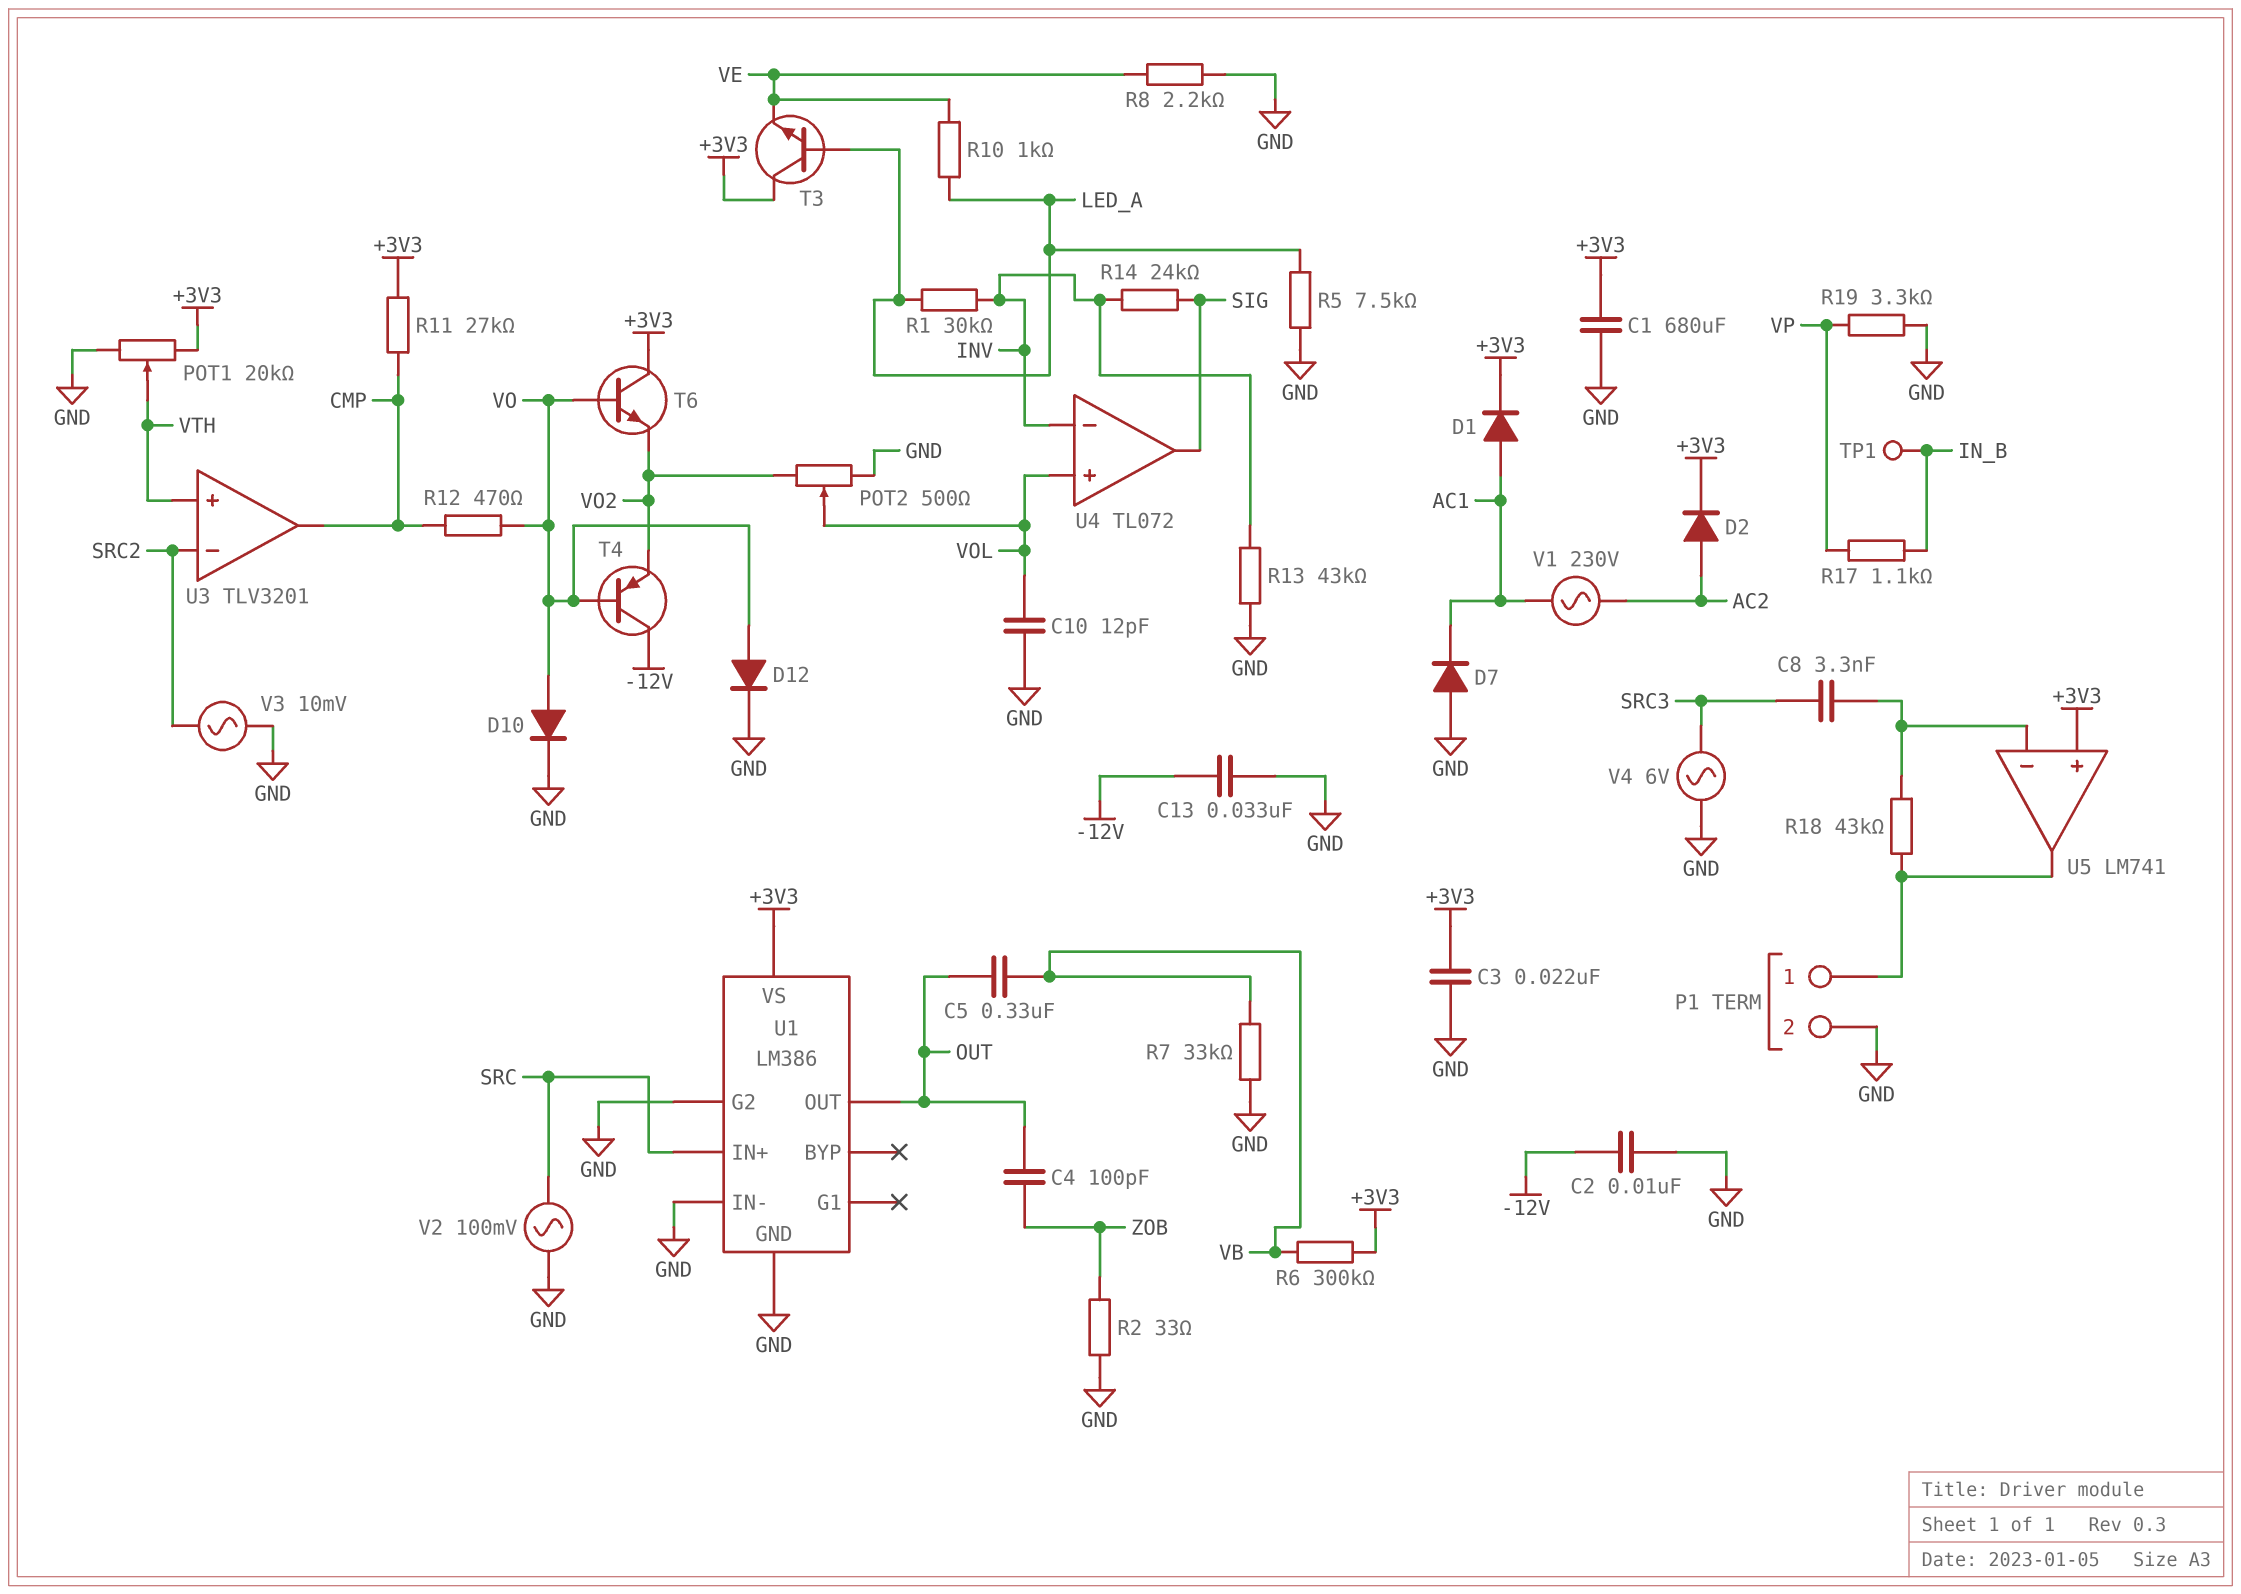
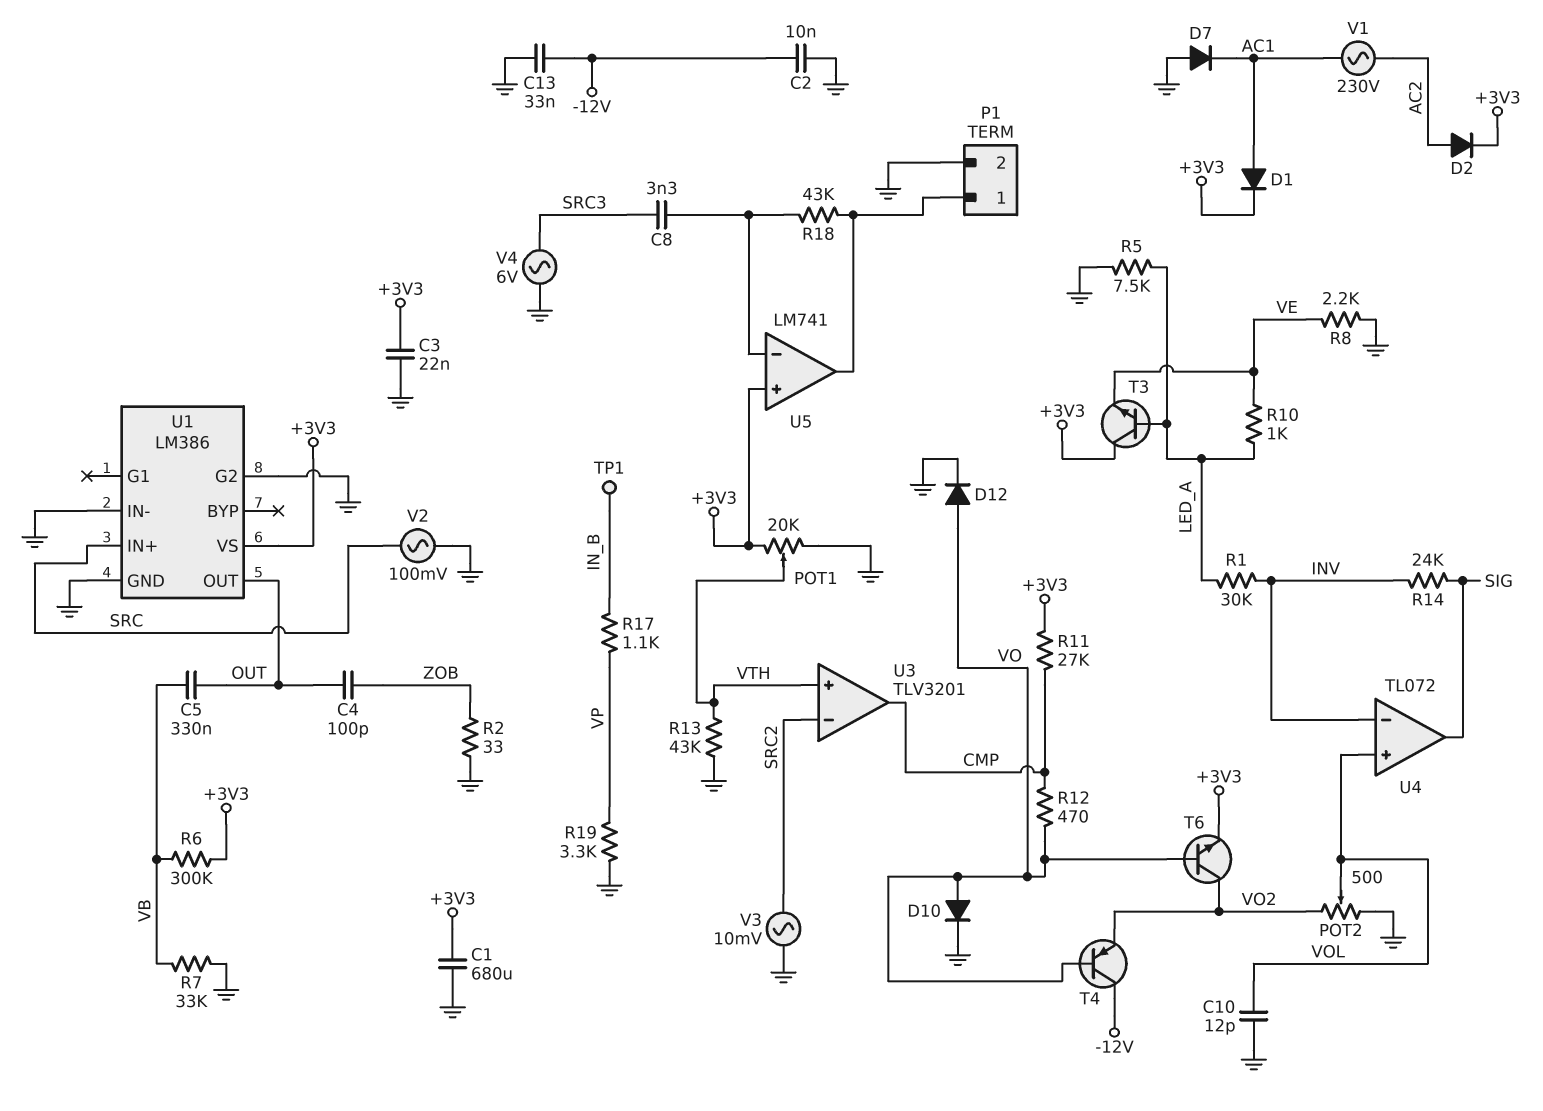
R13: 43k (GND, INV) -> 43k (GND, VTH)
T6: NPN (B VO, C +3V3, E VO2) -> NPN (B VO, C VO2, E +3V3)

